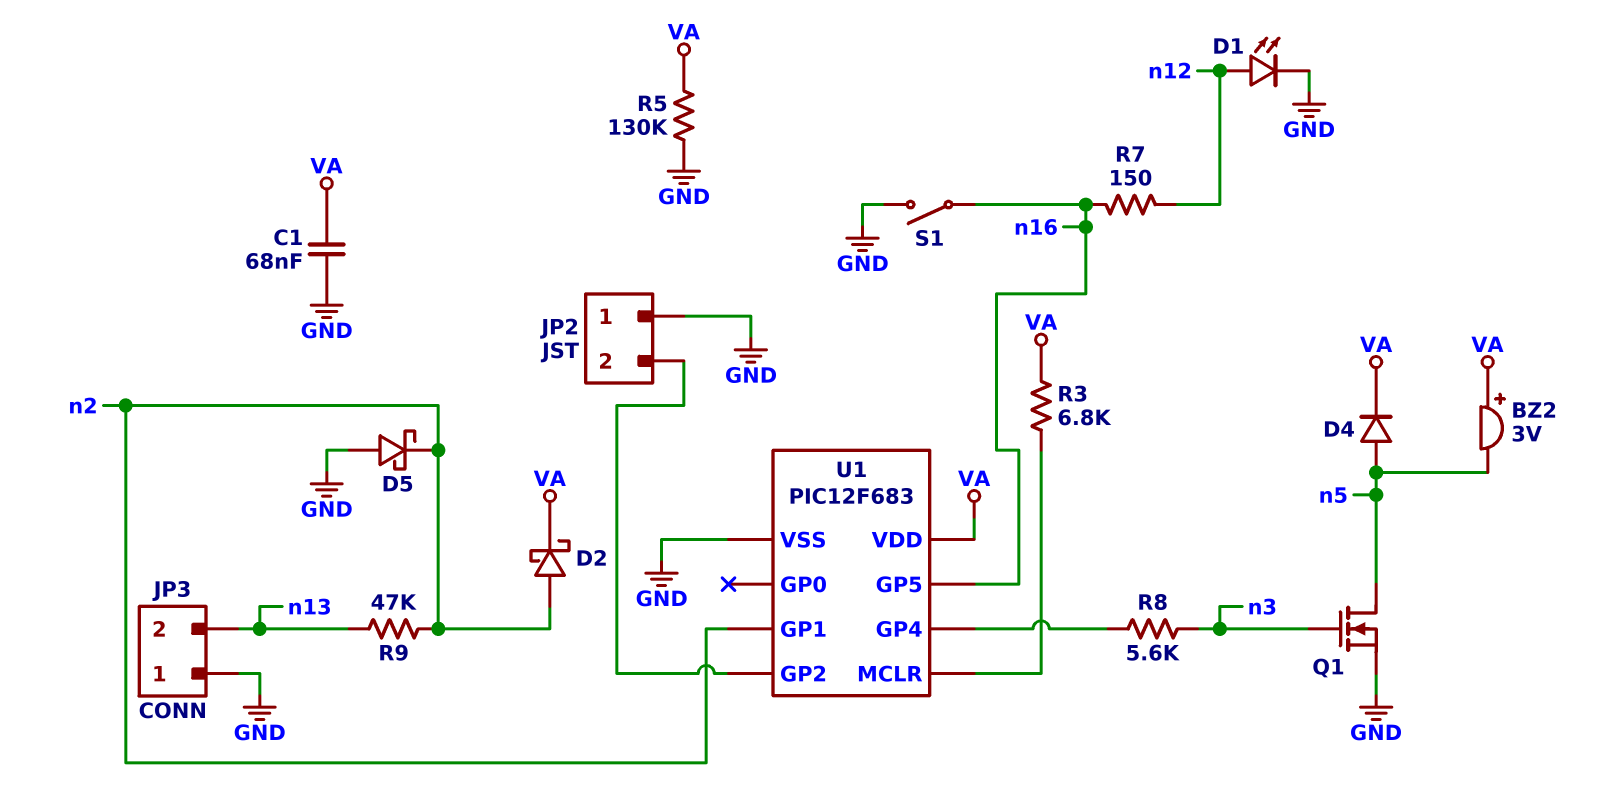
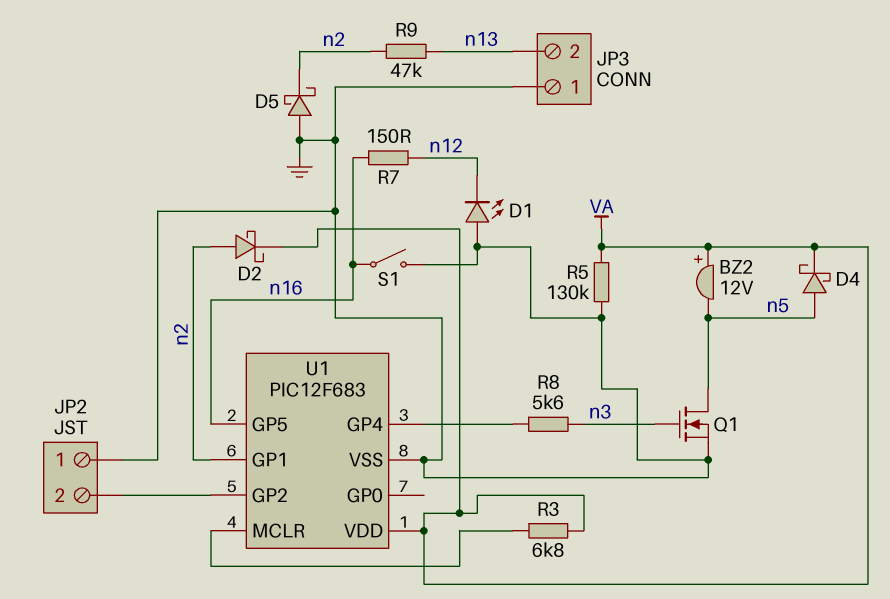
BZ2: buzzer 3V (plus VA, minus n5) -> buzzer 12V (plus VA, minus n5)
C1: 68nF (GND, VA) -> none
D1: LED (A n12, K GND) -> LED (A GND, K n12)
D4: diode (A n5, K VA) -> schottky (A n5, K VA)

